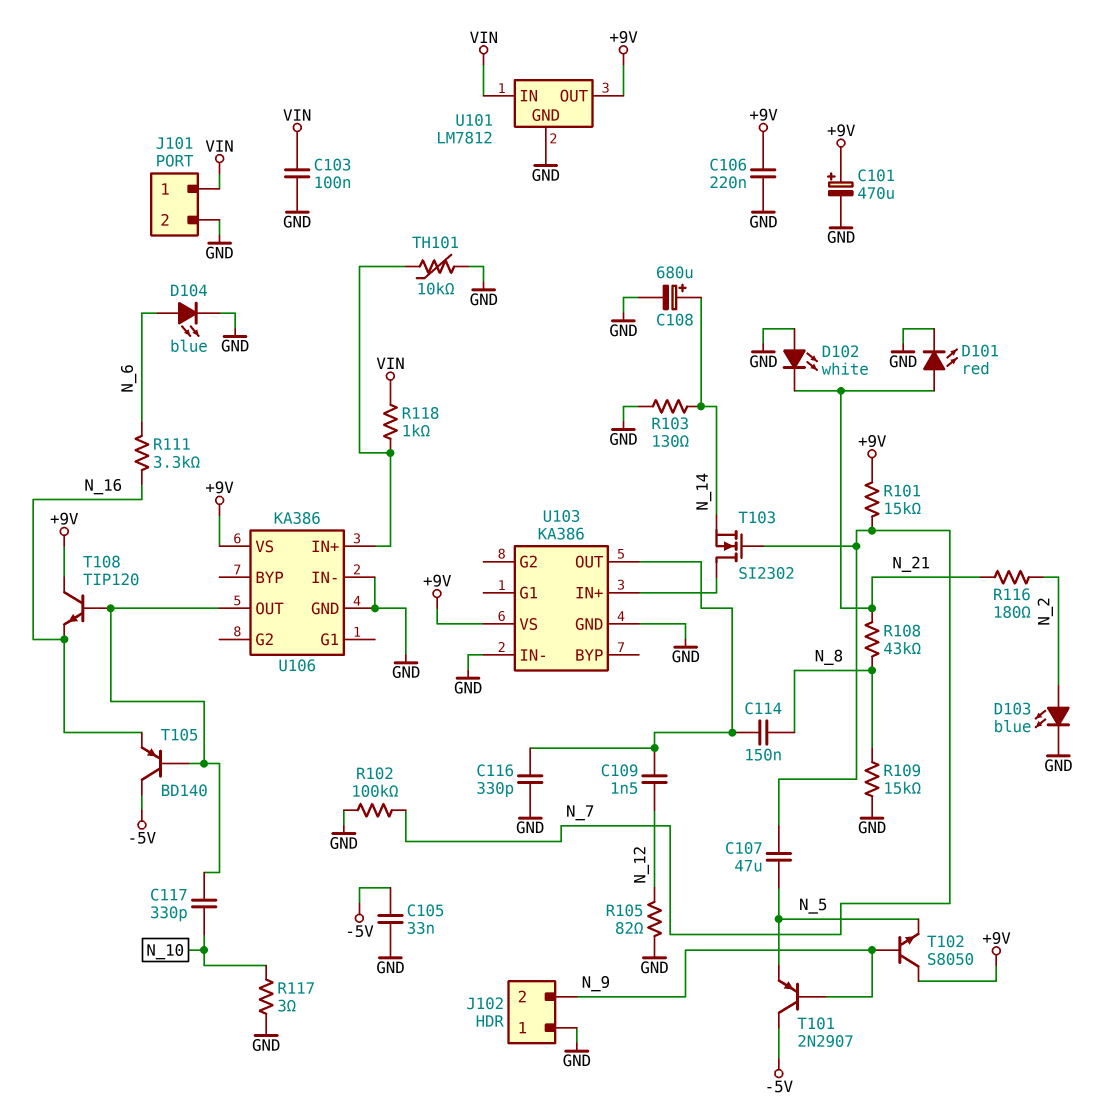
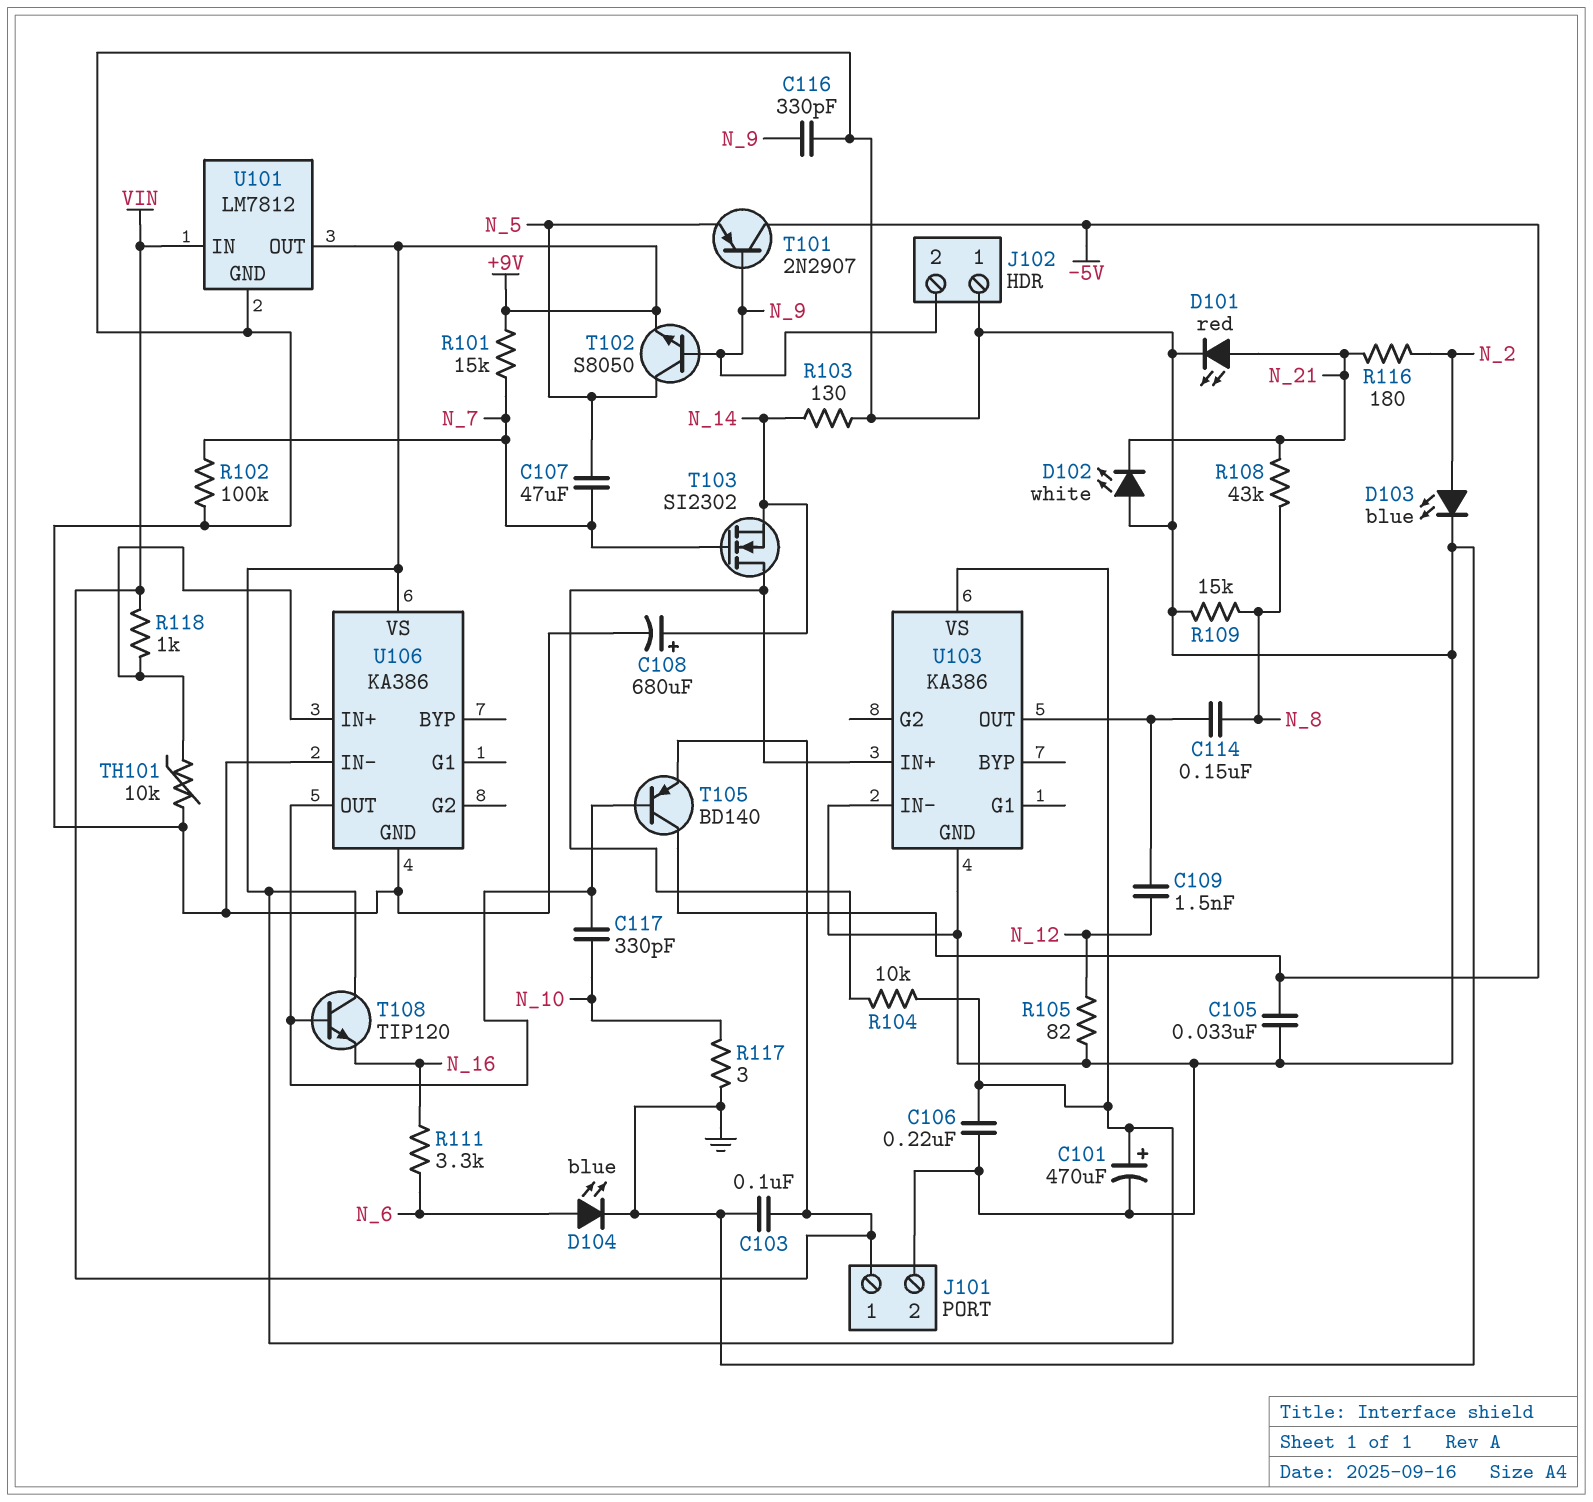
C116: 330pF (GND, U103/OUT) -> 330pF (GND, N_9)
R104: none -> 10k (+9V, U103/IN+)
T102: NPN S8050 (B N_9, C +9V, E N_5) -> NPN S8050 (B N_9, C N_5, E +9V)
T105: PNP BD140 (B U106/OUT, C -5V, E N_16) -> PNP BD140 (B U106/OUT, C -5V, E VIN)

